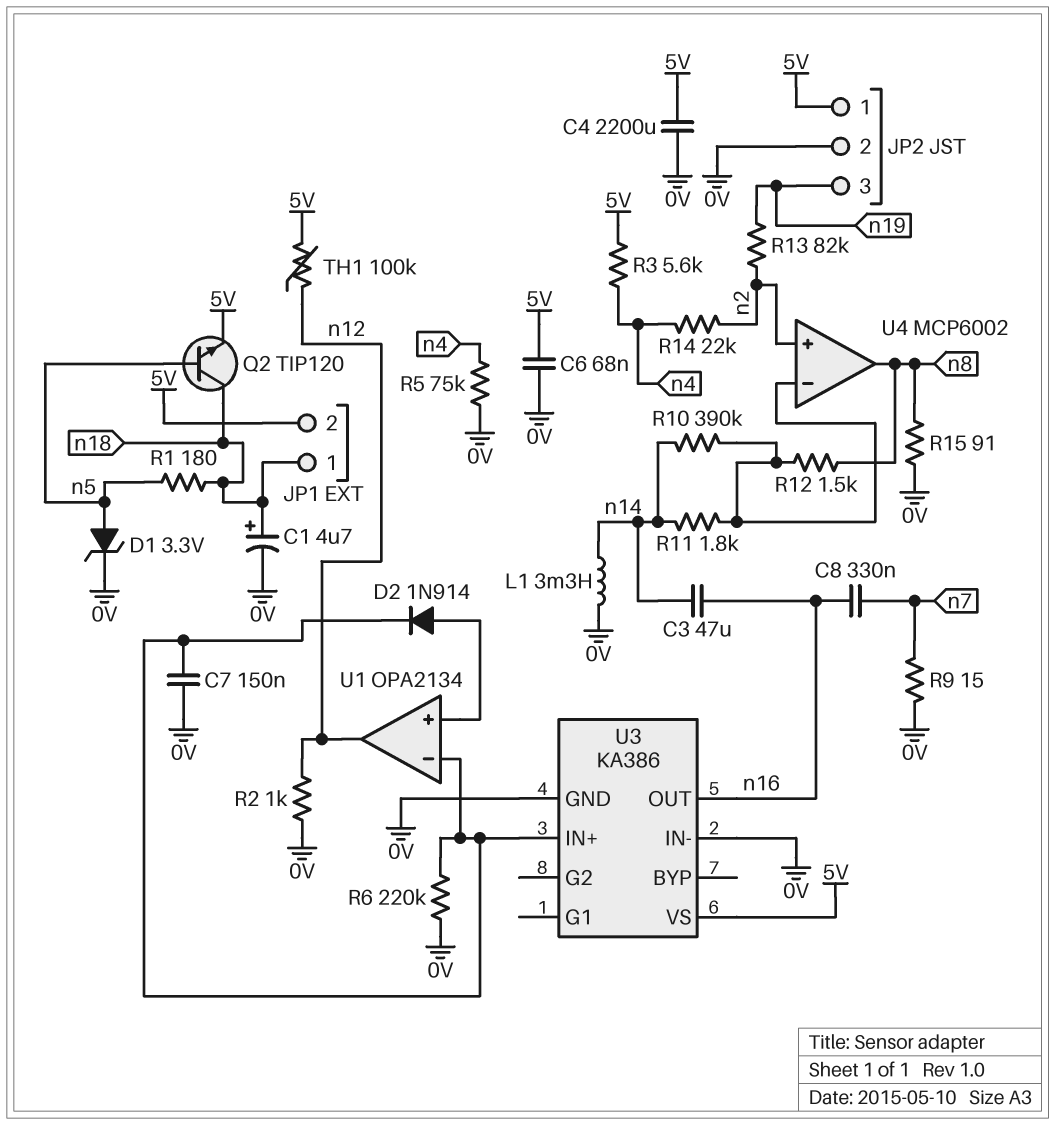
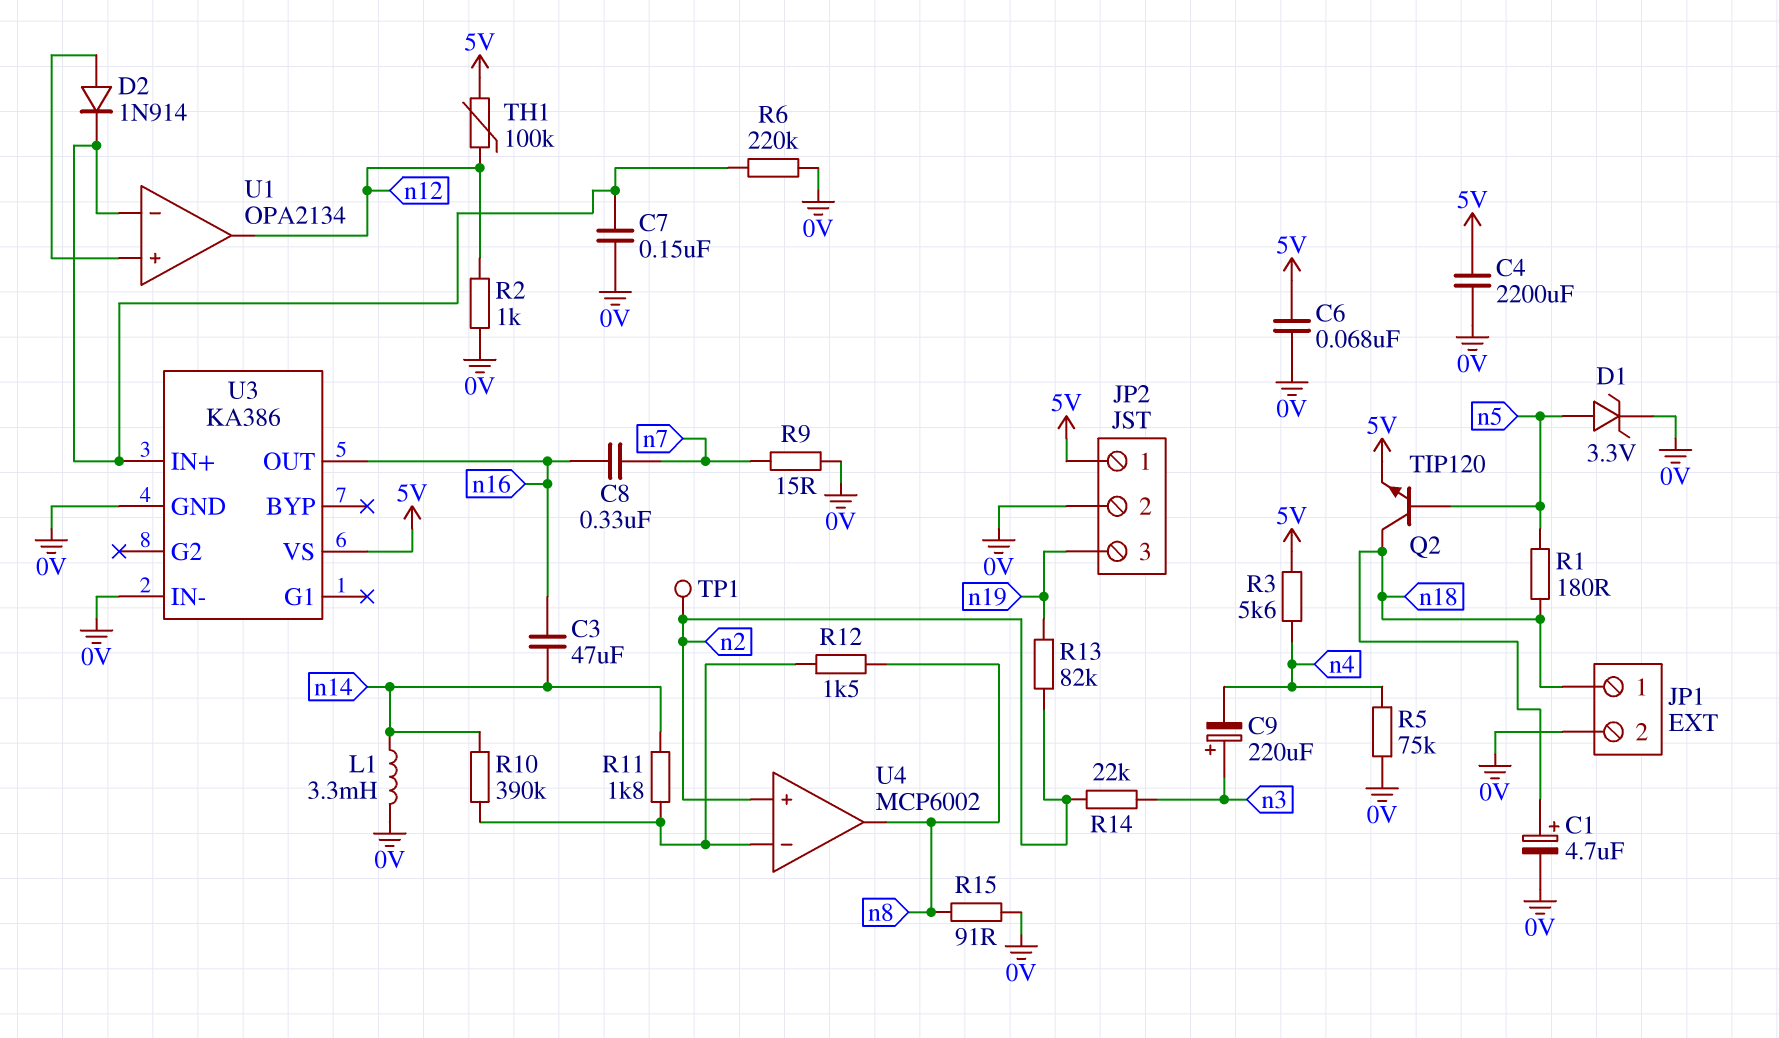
C9: none -> 220uF (plus n3, minus n4)
JP1 pin 2: 5V -> 0V
R14: 22k (n2, n4) -> 22k (n2, n3)
TP1: none -> test point (n2)

